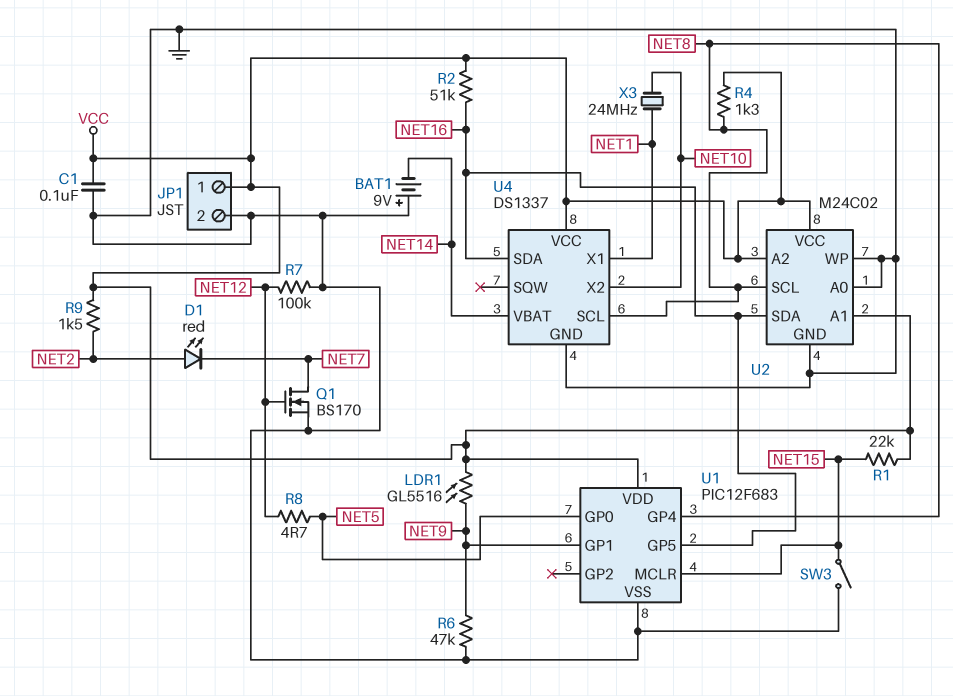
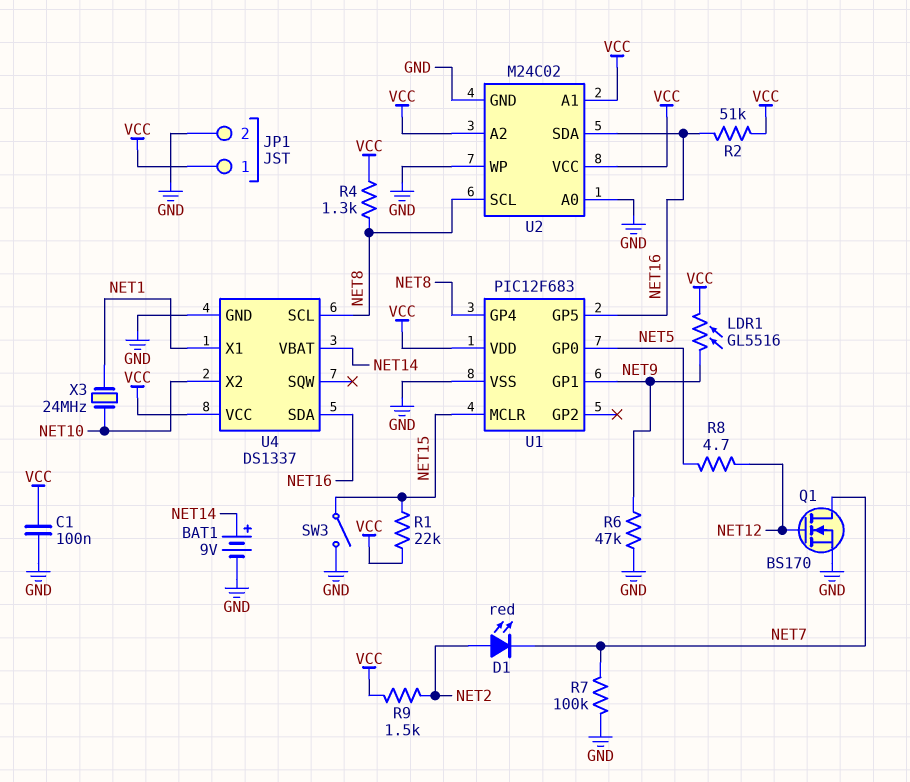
BAT1: 9V (plus GND, minus NET14) -> 9V (plus NET14, minus GND)
R7: 100k (GND, NET12) -> 100k (GND, NET7)

